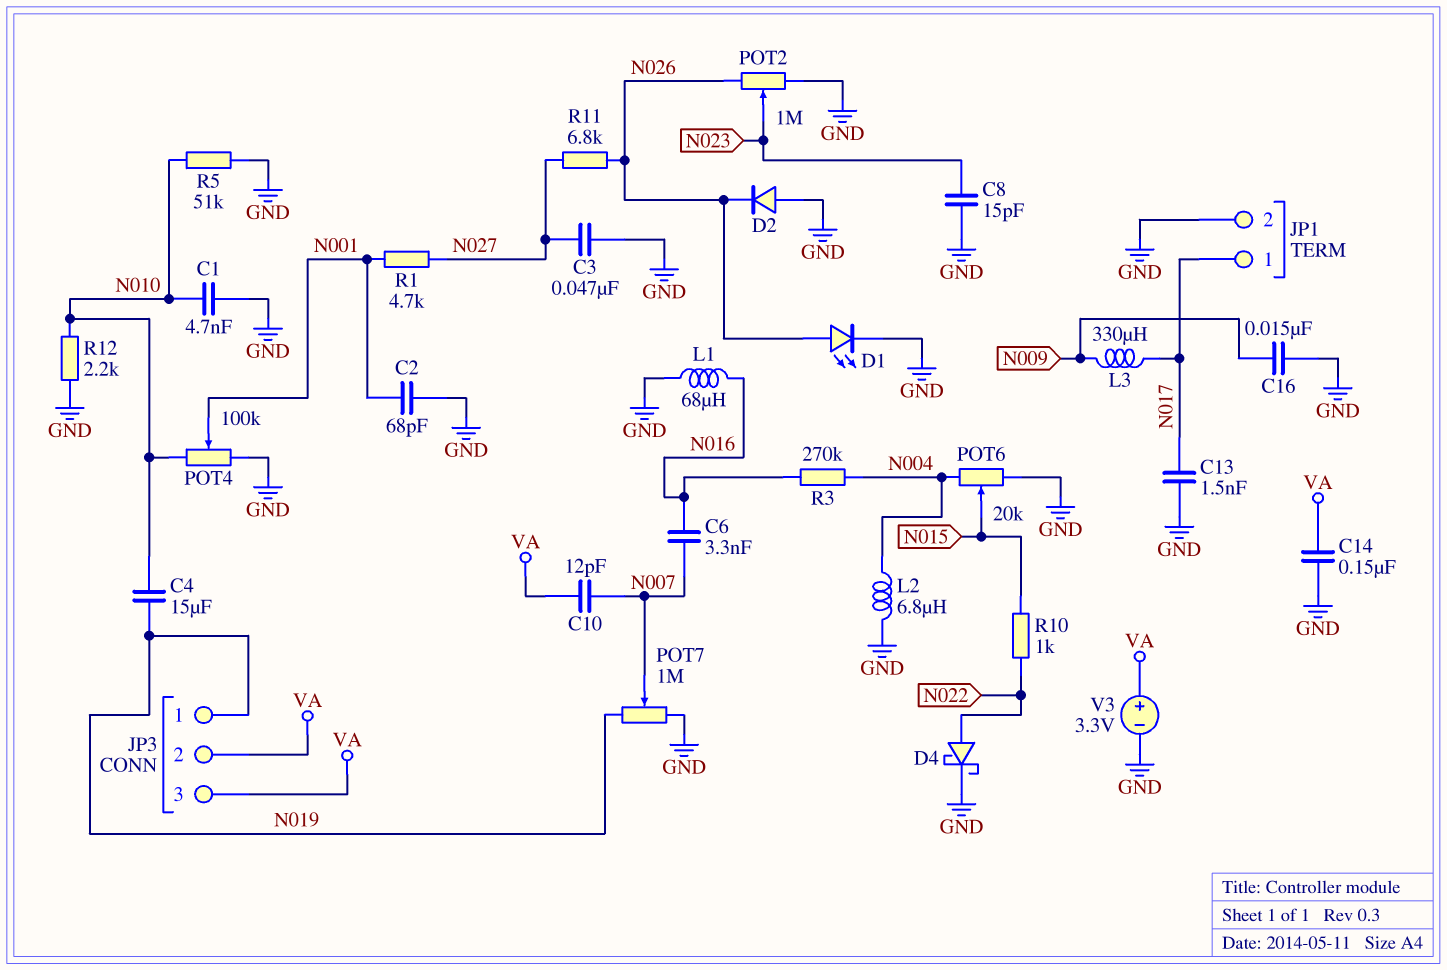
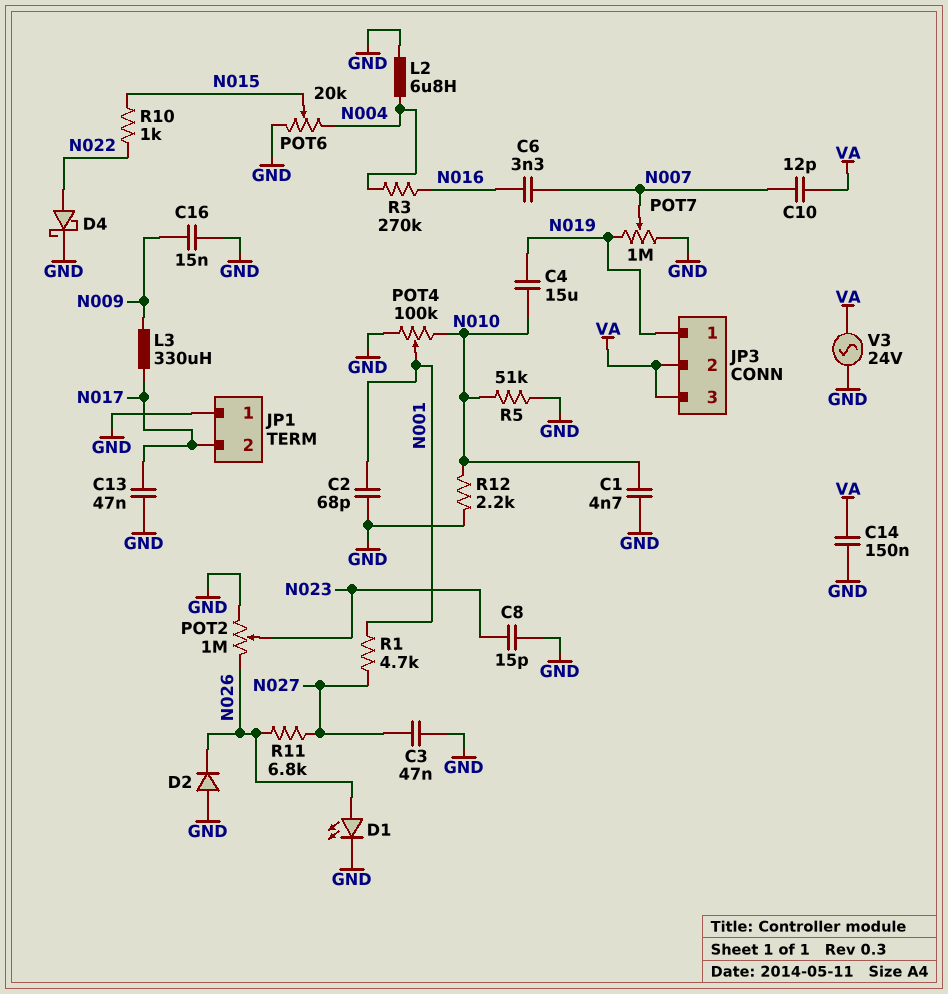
C13: 1.5nF (GND, N017) -> 47nF (GND, N017)
JP1 pin 1: N017 -> GND
JP1 pin 2: GND -> N017
L1: 68uH (GND, N016) -> none
V3: 3.3V (plus VA, minus GND) -> AC 24V (GND, VA)

